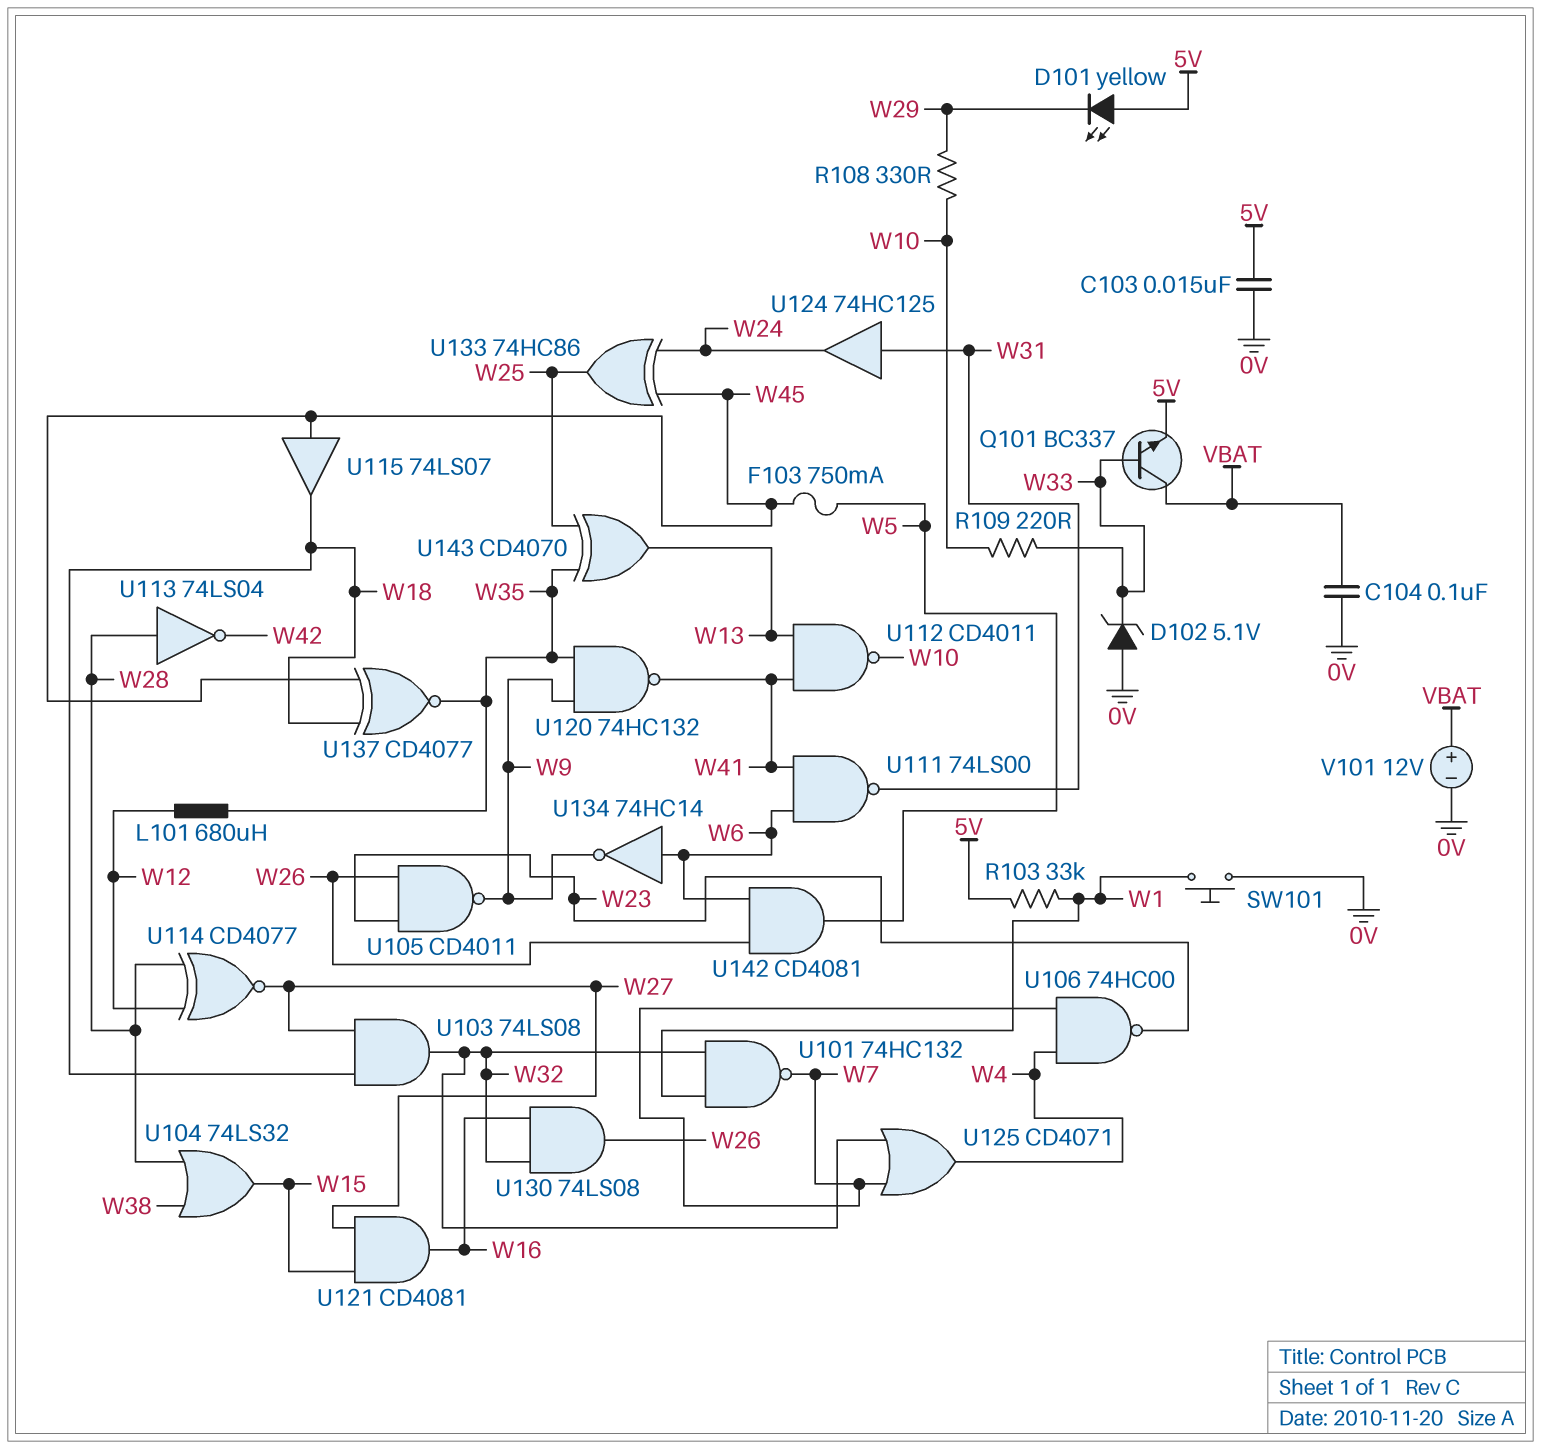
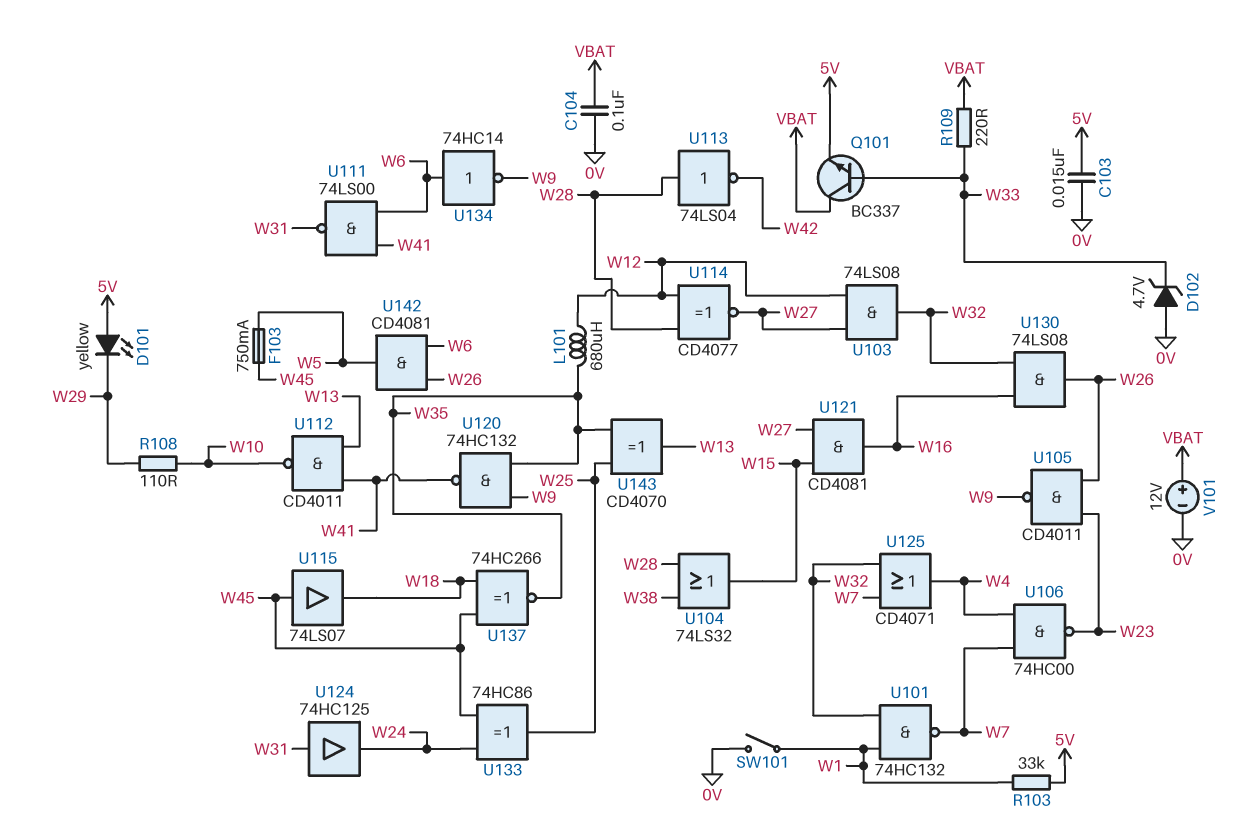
D102: zener 5.1V (A 0V, K W33) -> zener 4.7V (A 0V, K W33)
R108: 330 (W10, W29) -> 110 (W10, W29)
R109: 220 (W10, W33) -> 220 (VBAT, W33)
SW101: button (0V, W1) -> switch (0V, W1)
U103: AND 74LS08 (in W18, in W27, out W32) -> AND 74LS08 (in W12, in W27, out W32)
U137: XNOR CD4077 (in W18, in W45, out W35) -> XNOR 74HC266 (in W18, in W45, out W35)

